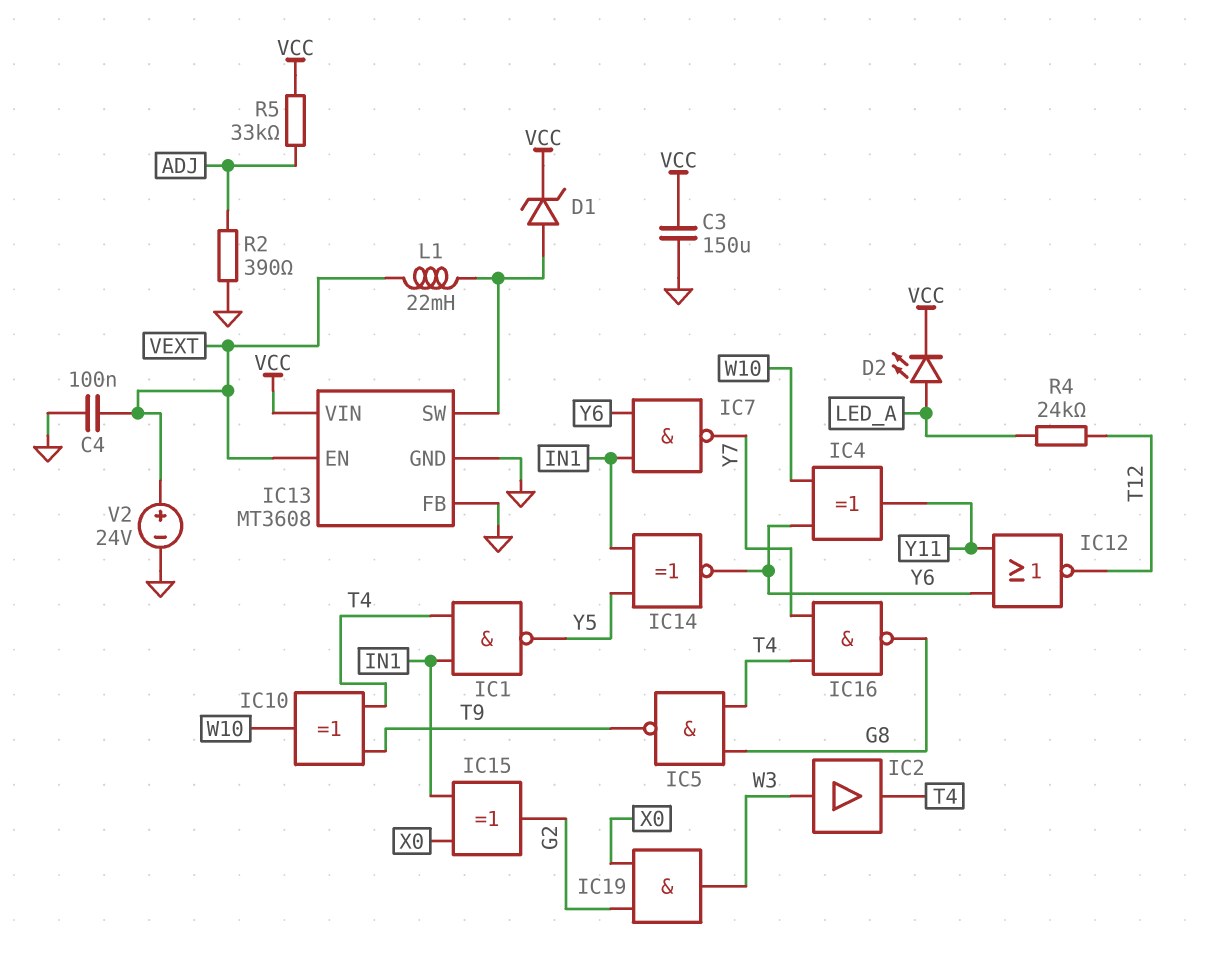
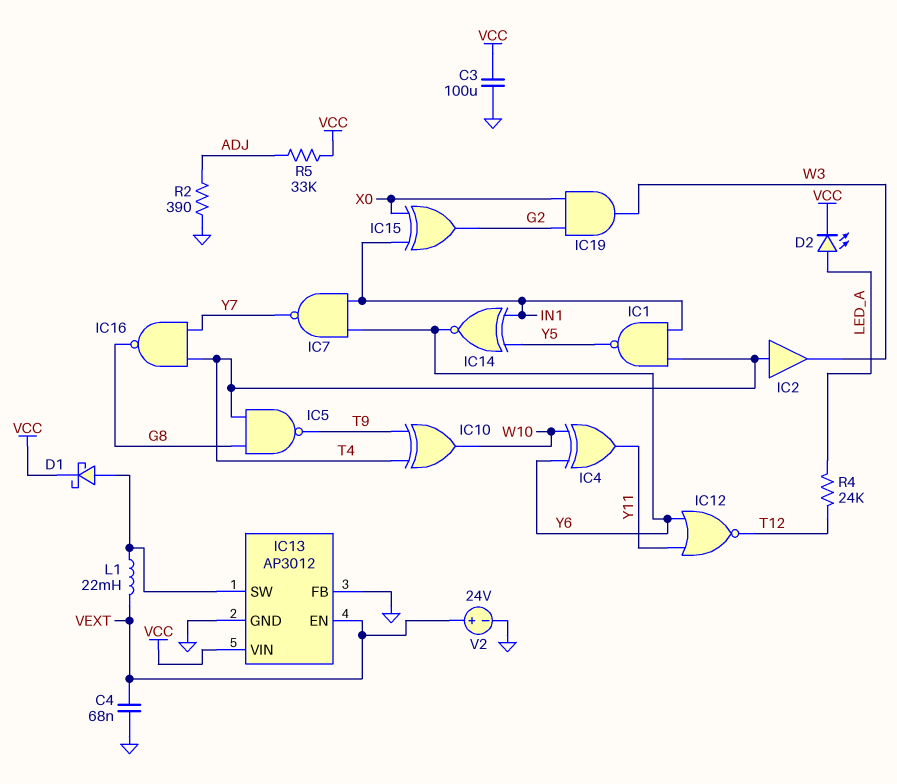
C3: 150uF (GND, VCC) -> 100uF (GND, VCC)
C4: 100nF (GND, VEXT) -> 68nF (GND, VEXT)
D1: zener (A IC13/SW, K VCC) -> schottky (A IC13/SW, K VCC)
IC2: buffer (in W3, out T4) -> buffer (in T4, out W3)
IC13: MT3608 -> AP3012

